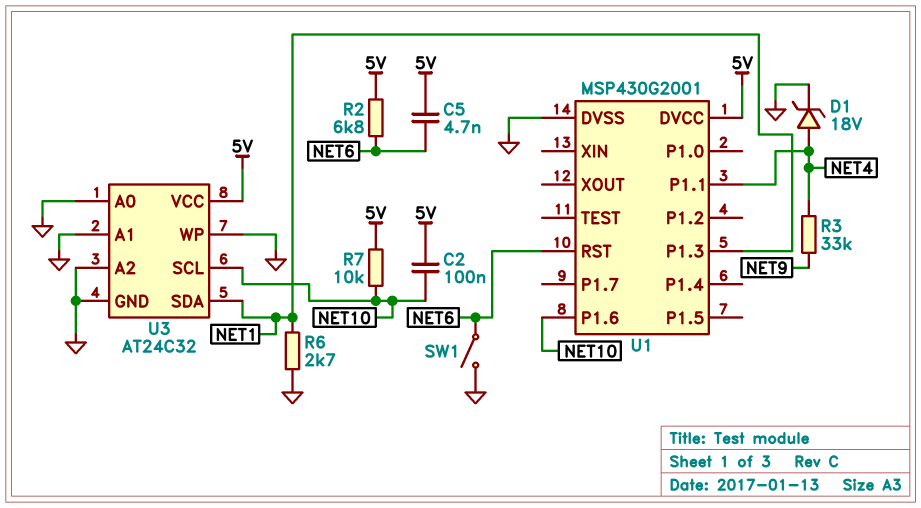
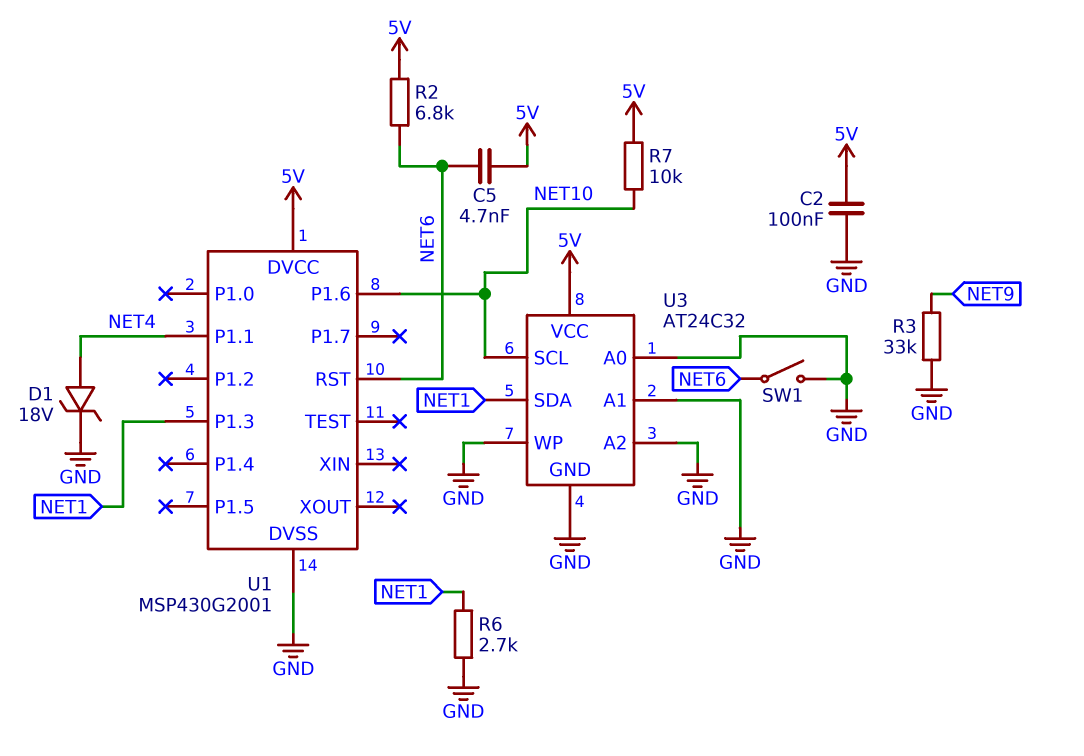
C2: 100nF (5V, NET10) -> 100nF (5V, GND)
R3: 33k (NET4, NET9) -> 33k (GND, NET9)

